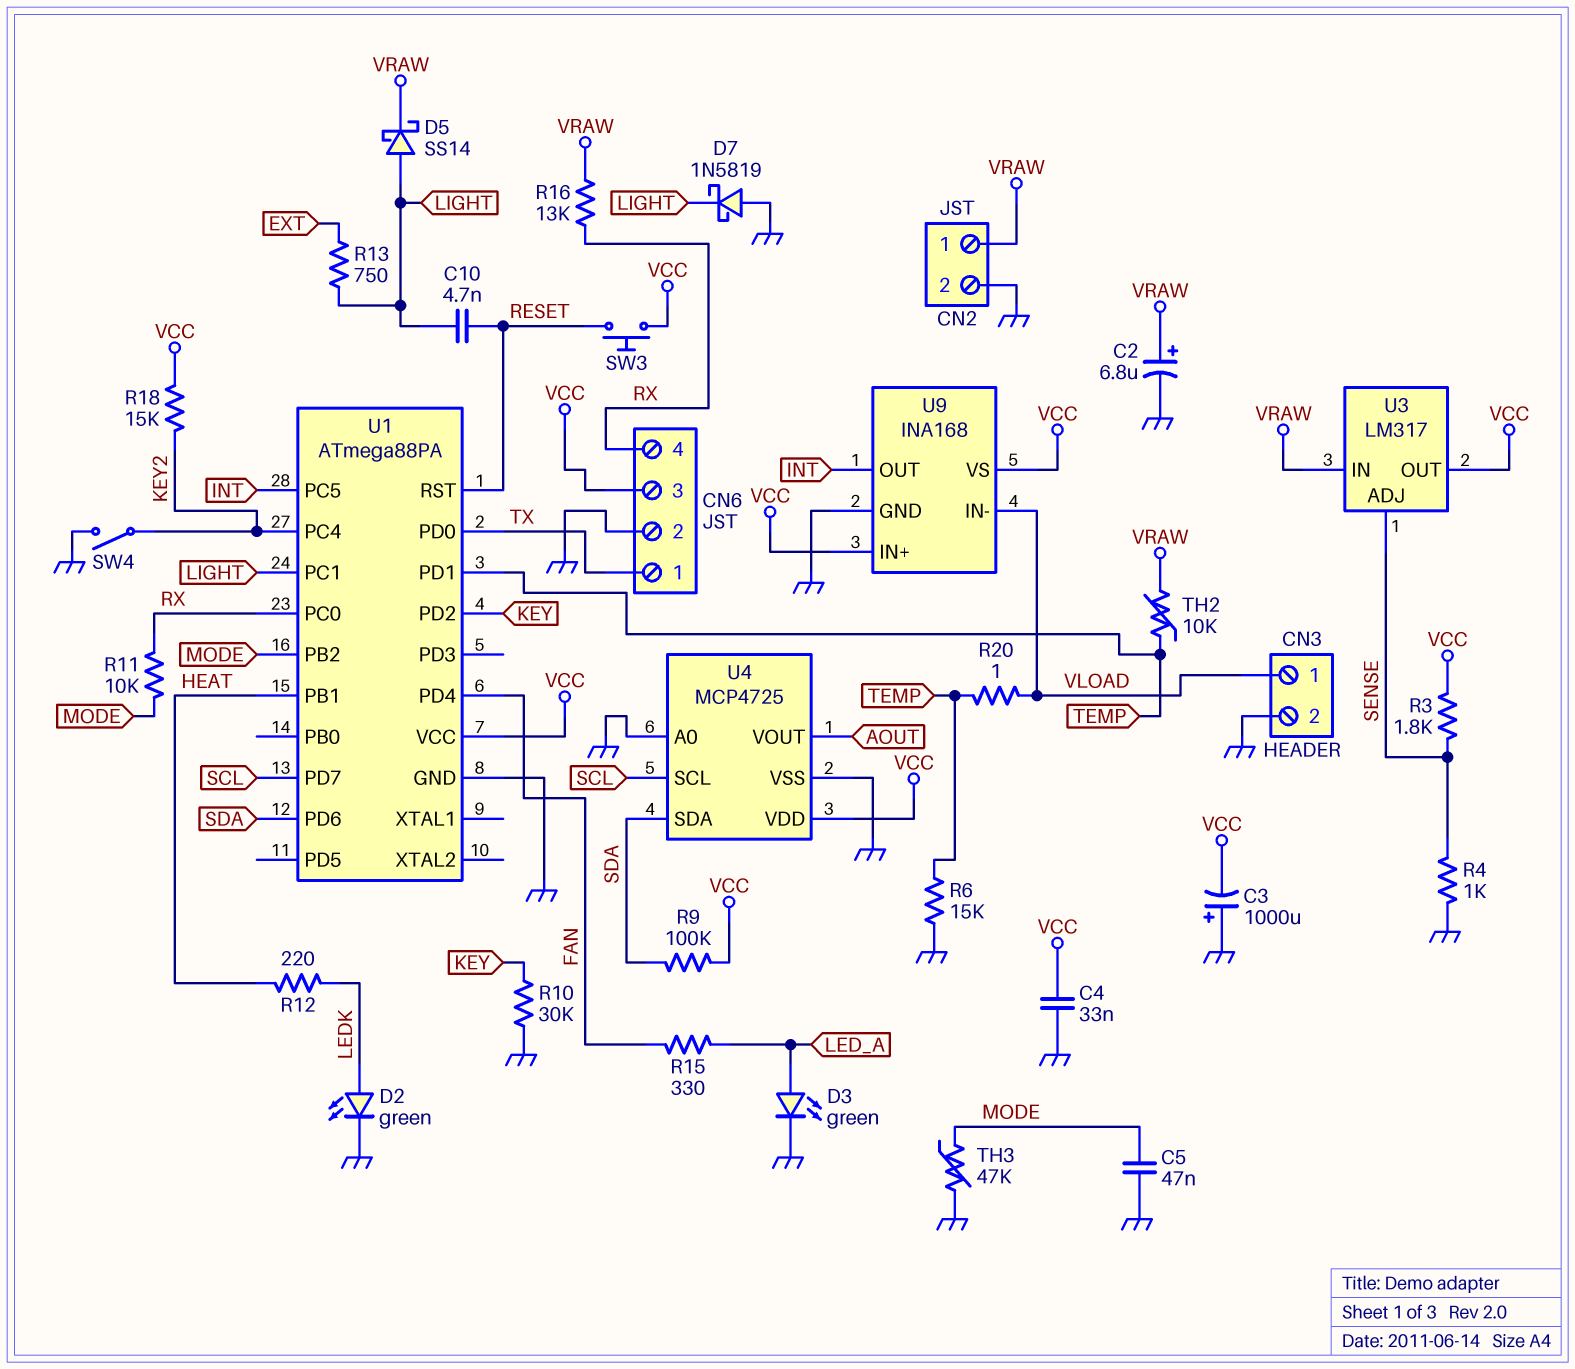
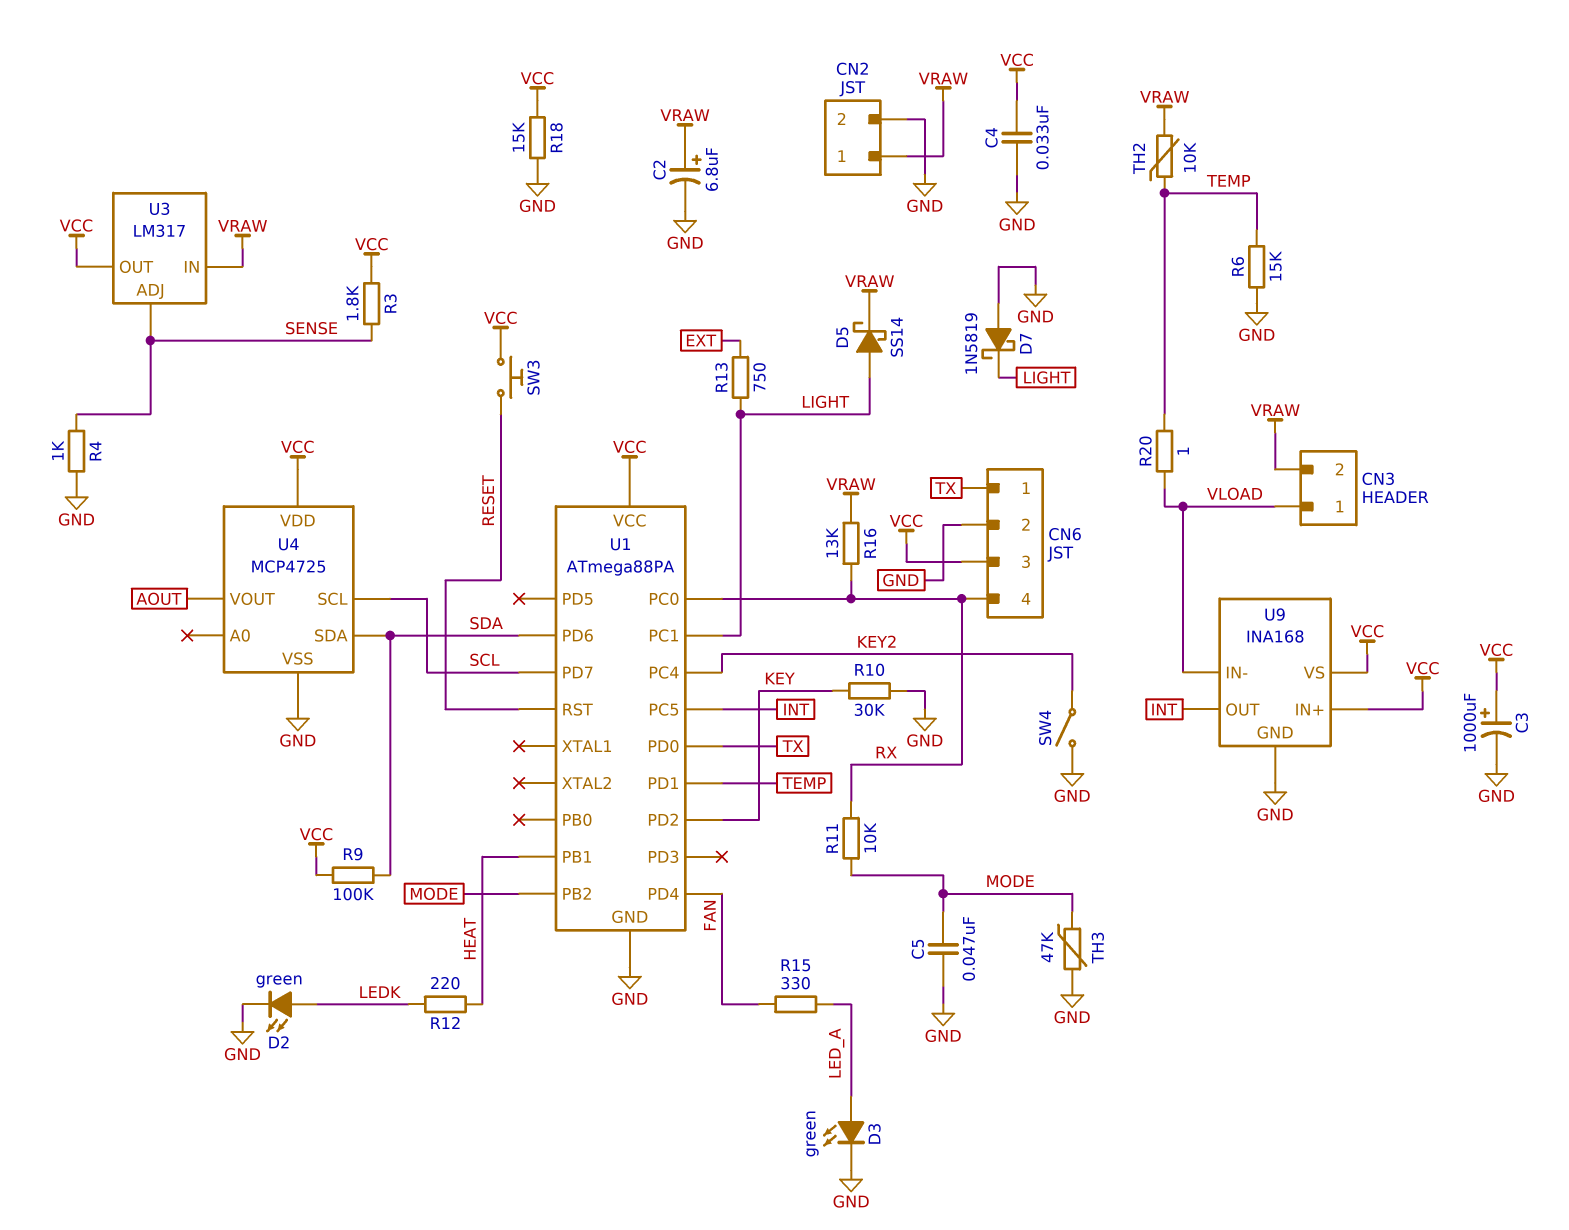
C3: 1000uF (plus GND, minus VCC) -> 1000uF (plus VCC, minus GND)
C10: 4.7nF (LIGHT, RESET) -> none
CN3 pin 2: GND -> VRAW
R18: 15k (KEY2, VCC) -> 15k (GND, VCC)
U4 pin A0: GND -> none

